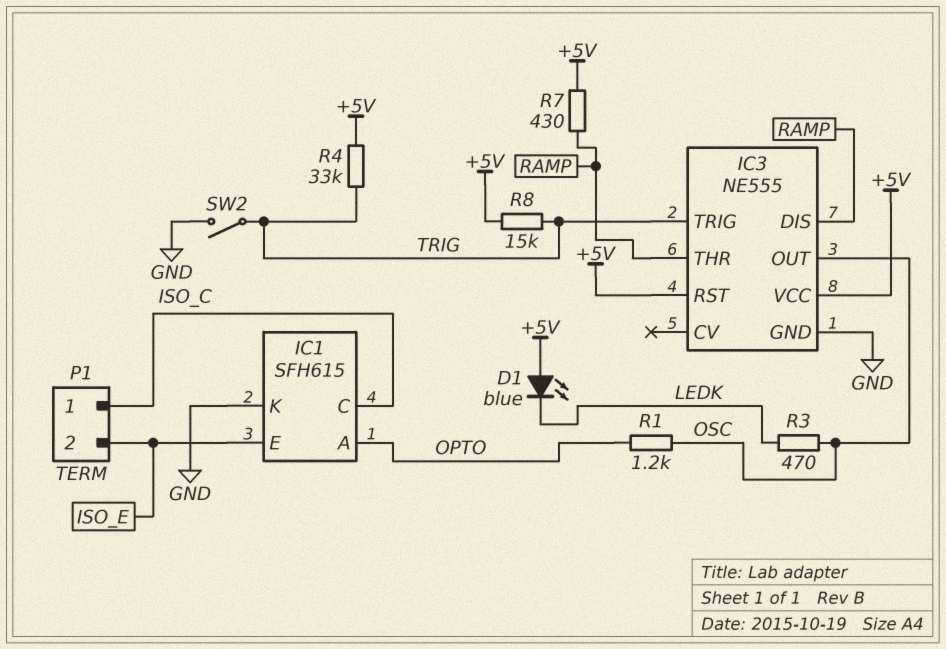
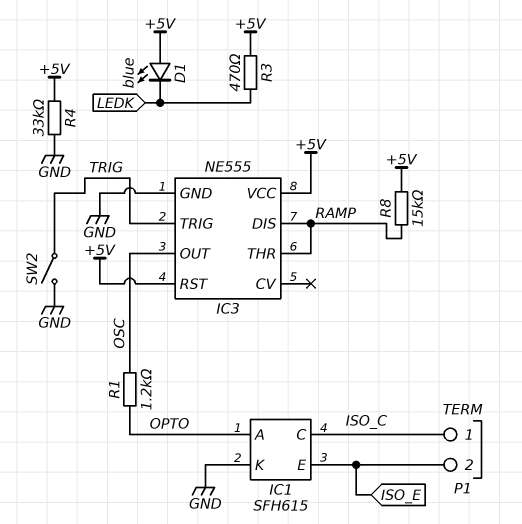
R3: 470 (LEDK, OSC) -> 470 (+5V, LEDK)
R4: 33k (+5V, TRIG) -> 33k (+5V, GND)
R7: 430 (+5V, RAMP) -> none
R8: 15k (+5V, TRIG) -> 15k (+5V, RAMP)

